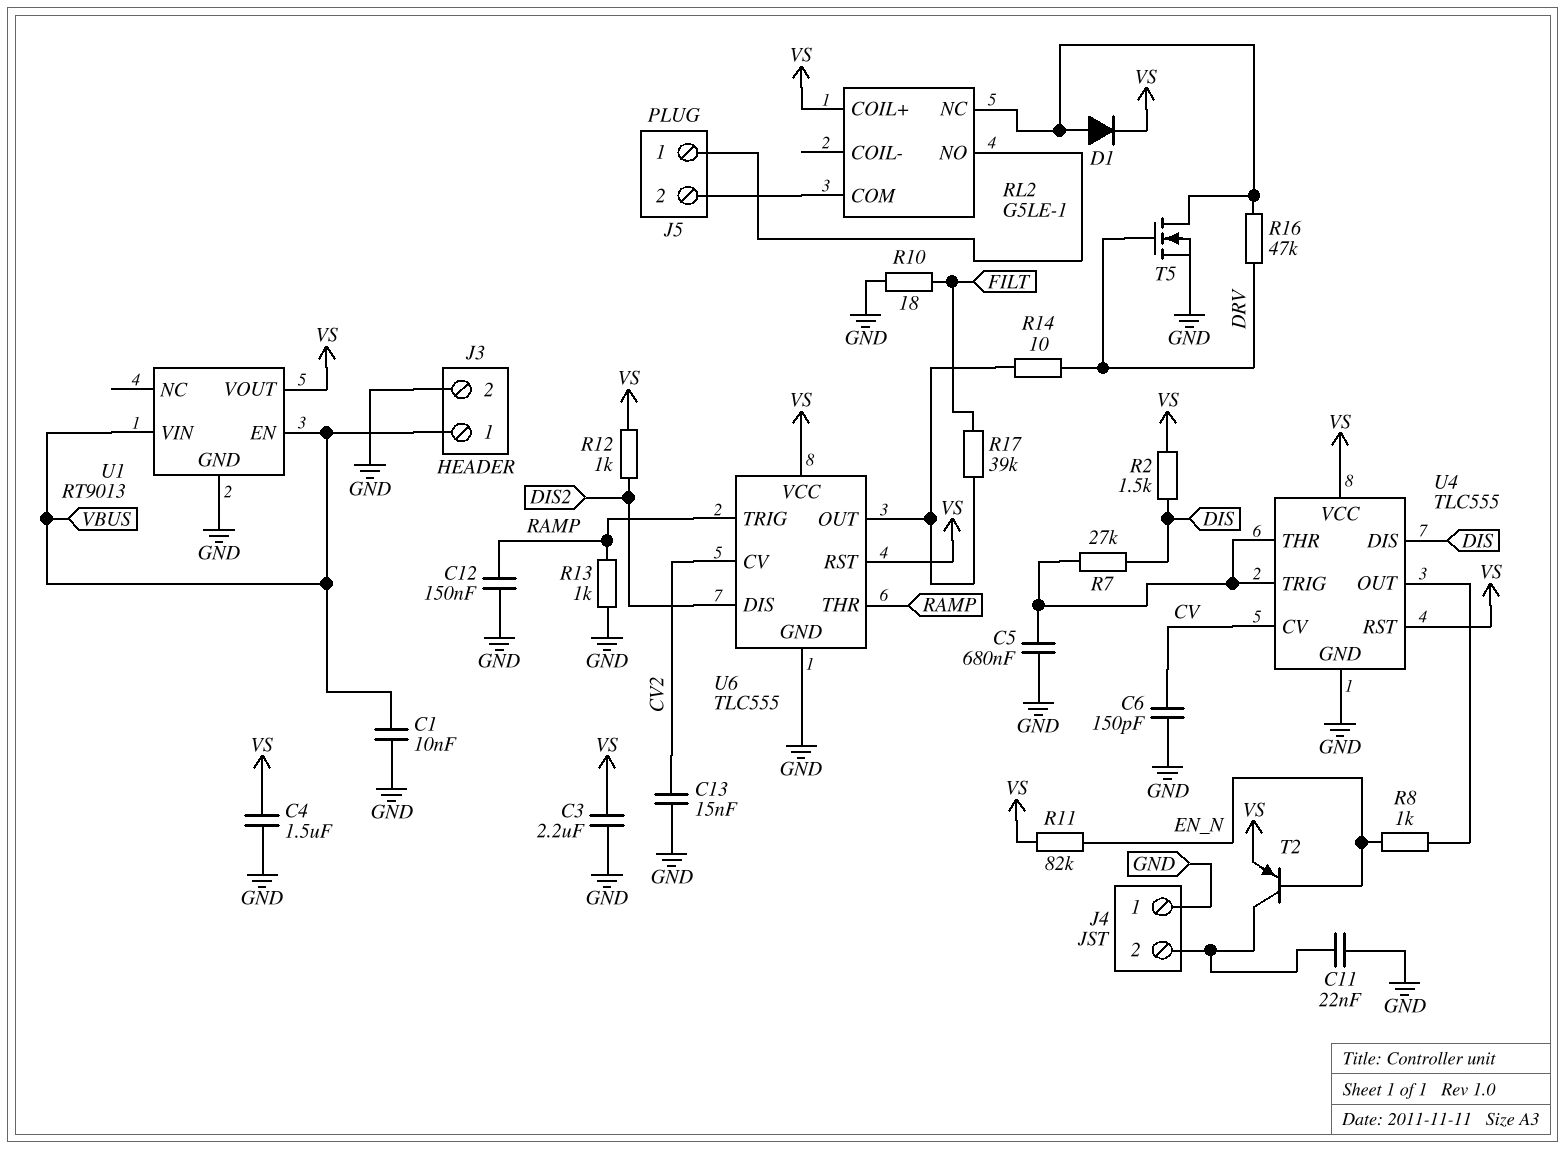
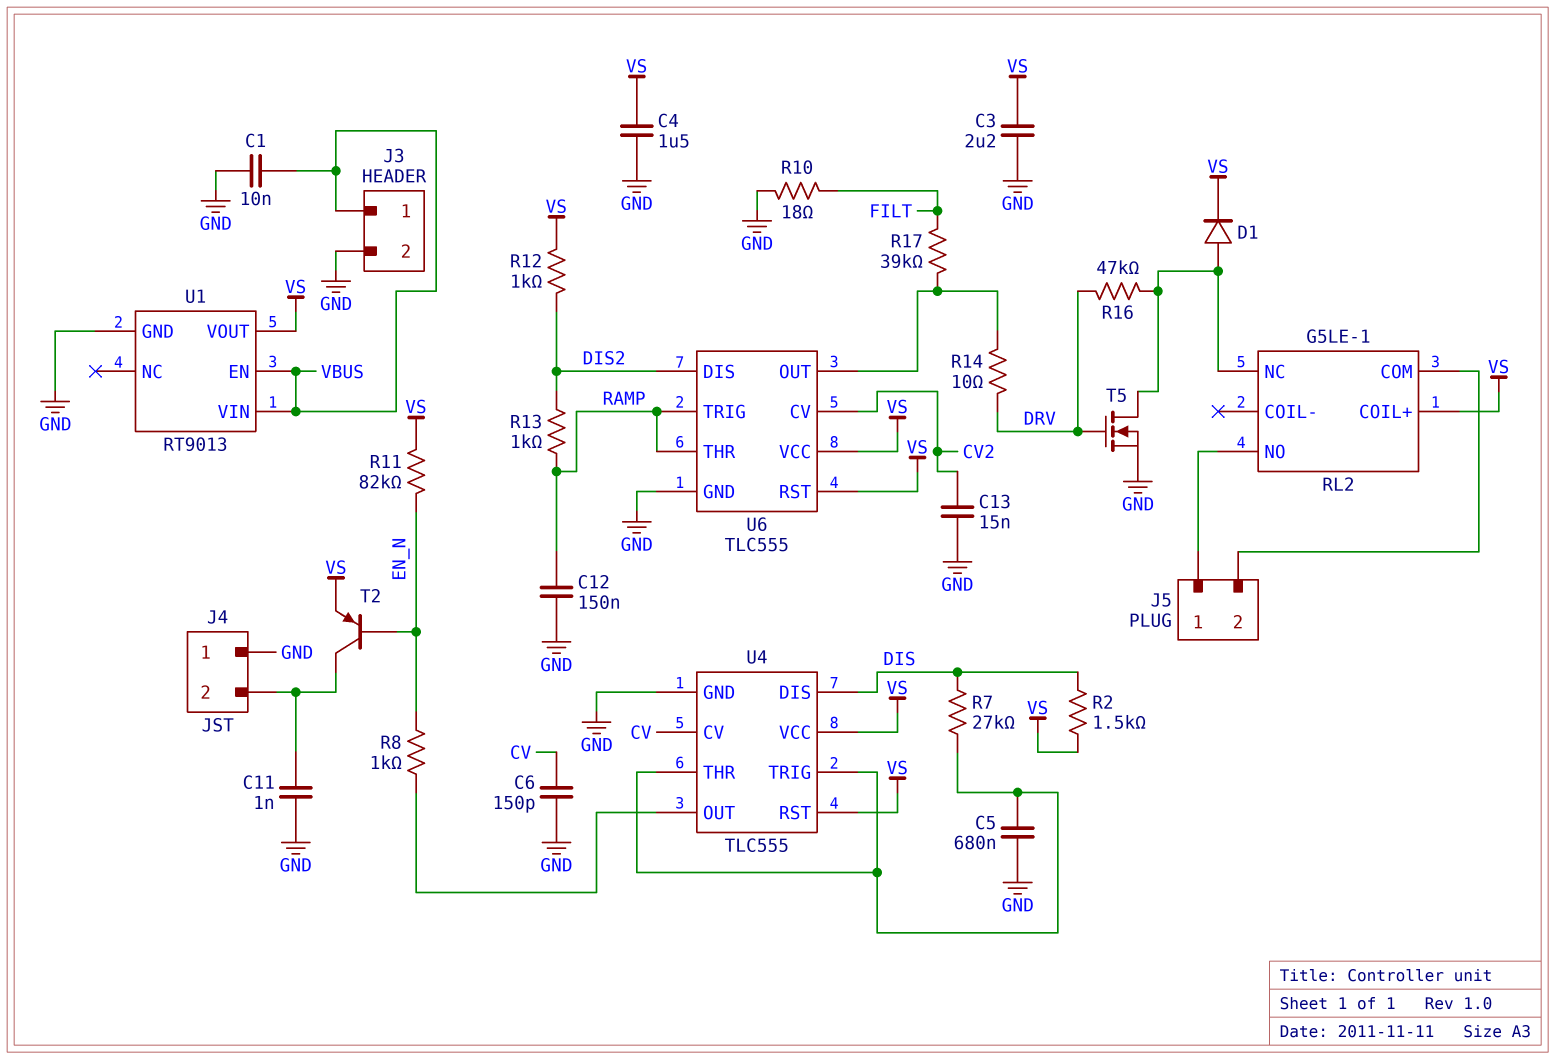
C11: 22nF (GND, J4/2) -> 1nF (GND, J4/2)
R13: 1k (GND, RAMP) -> 1k (DIS2, RAMP)

